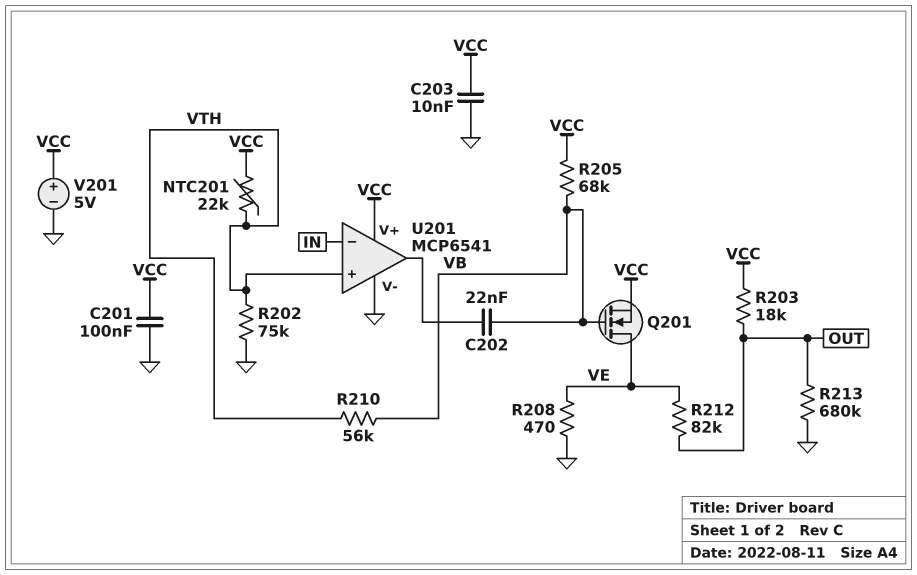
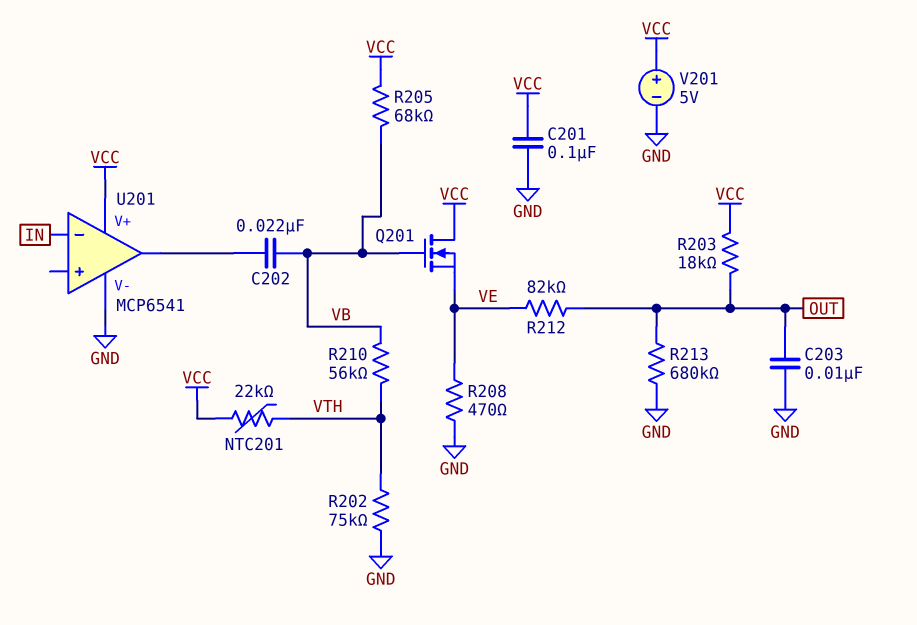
C203: 10nF (GND, VCC) -> 10nF (GND, OUT)
Q201: NMOS (G VB, D VE, S VCC) -> NMOS (G VB, D VCC, S VE)
U201 pin in+: VTH -> none

